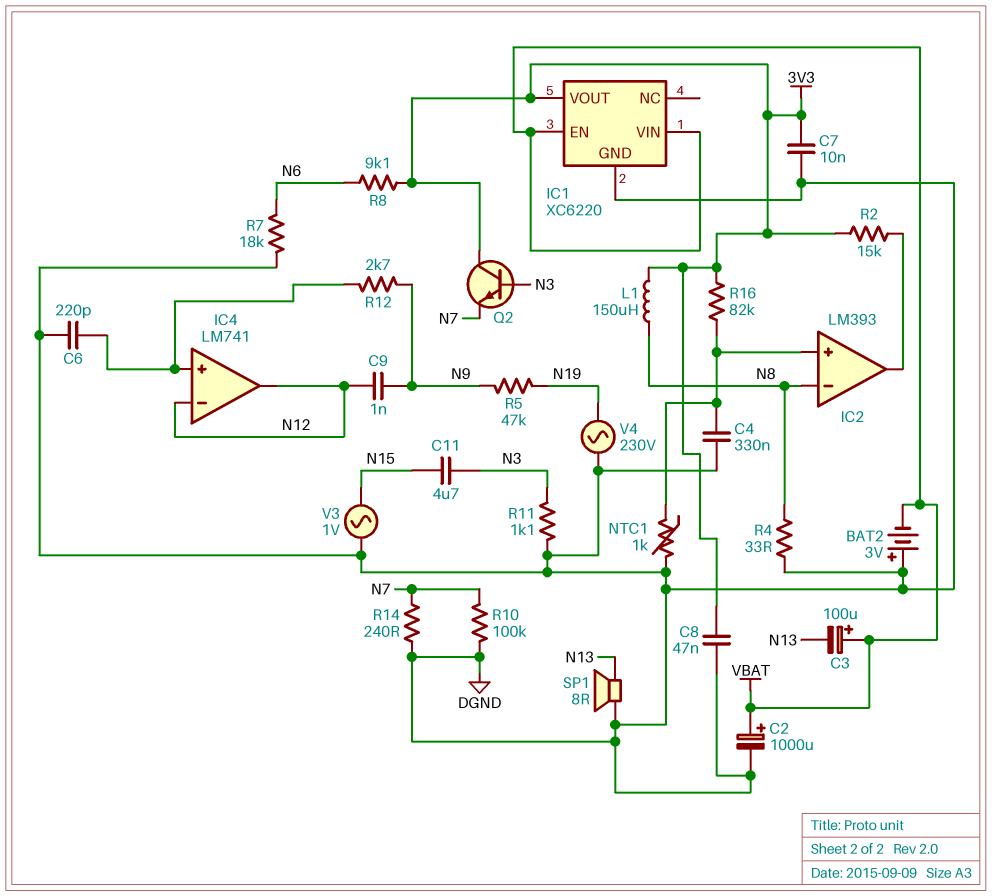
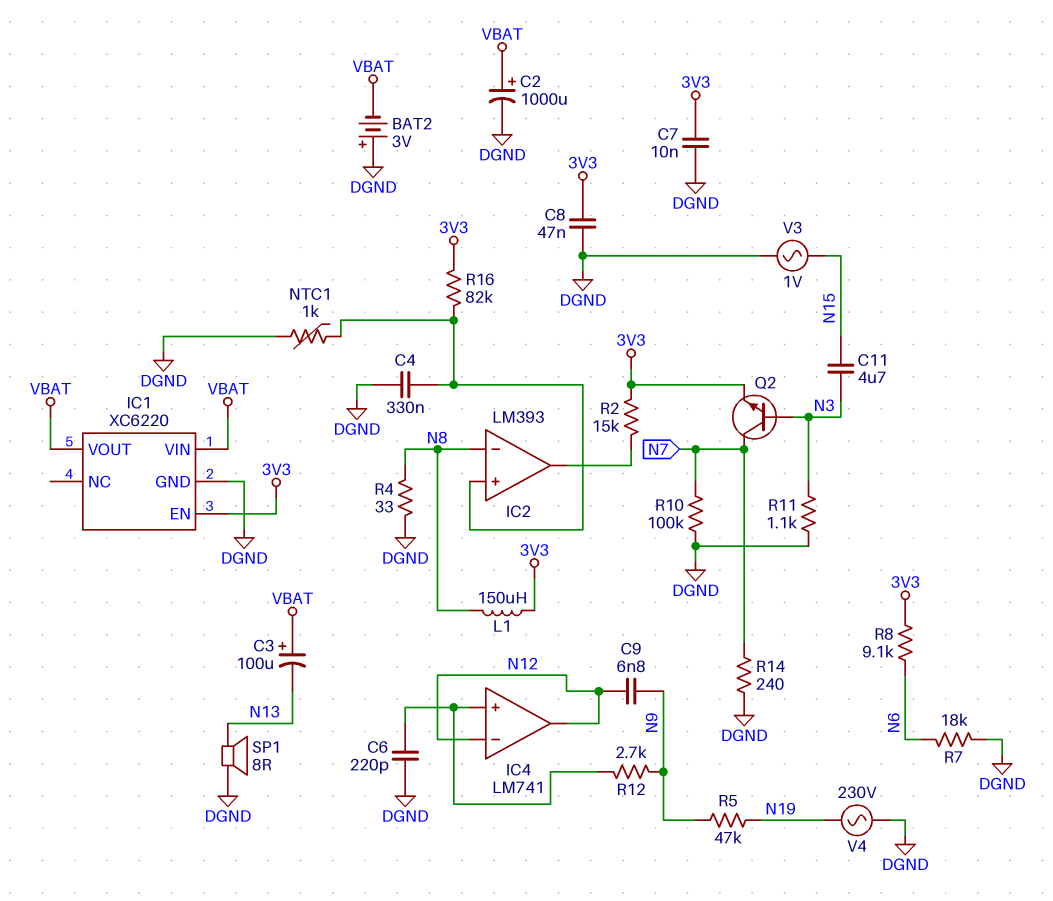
C9: 1nF (N9, N12) -> 6.8nF (N9, N12)
IC1 pin EN: VBAT -> 3V3
IC1 pin VOUT: 3V3 -> VBAT
Q2: NPN (B N3, C 3V3, E N7) -> NPN (B N3, C N7, E 3V3)

